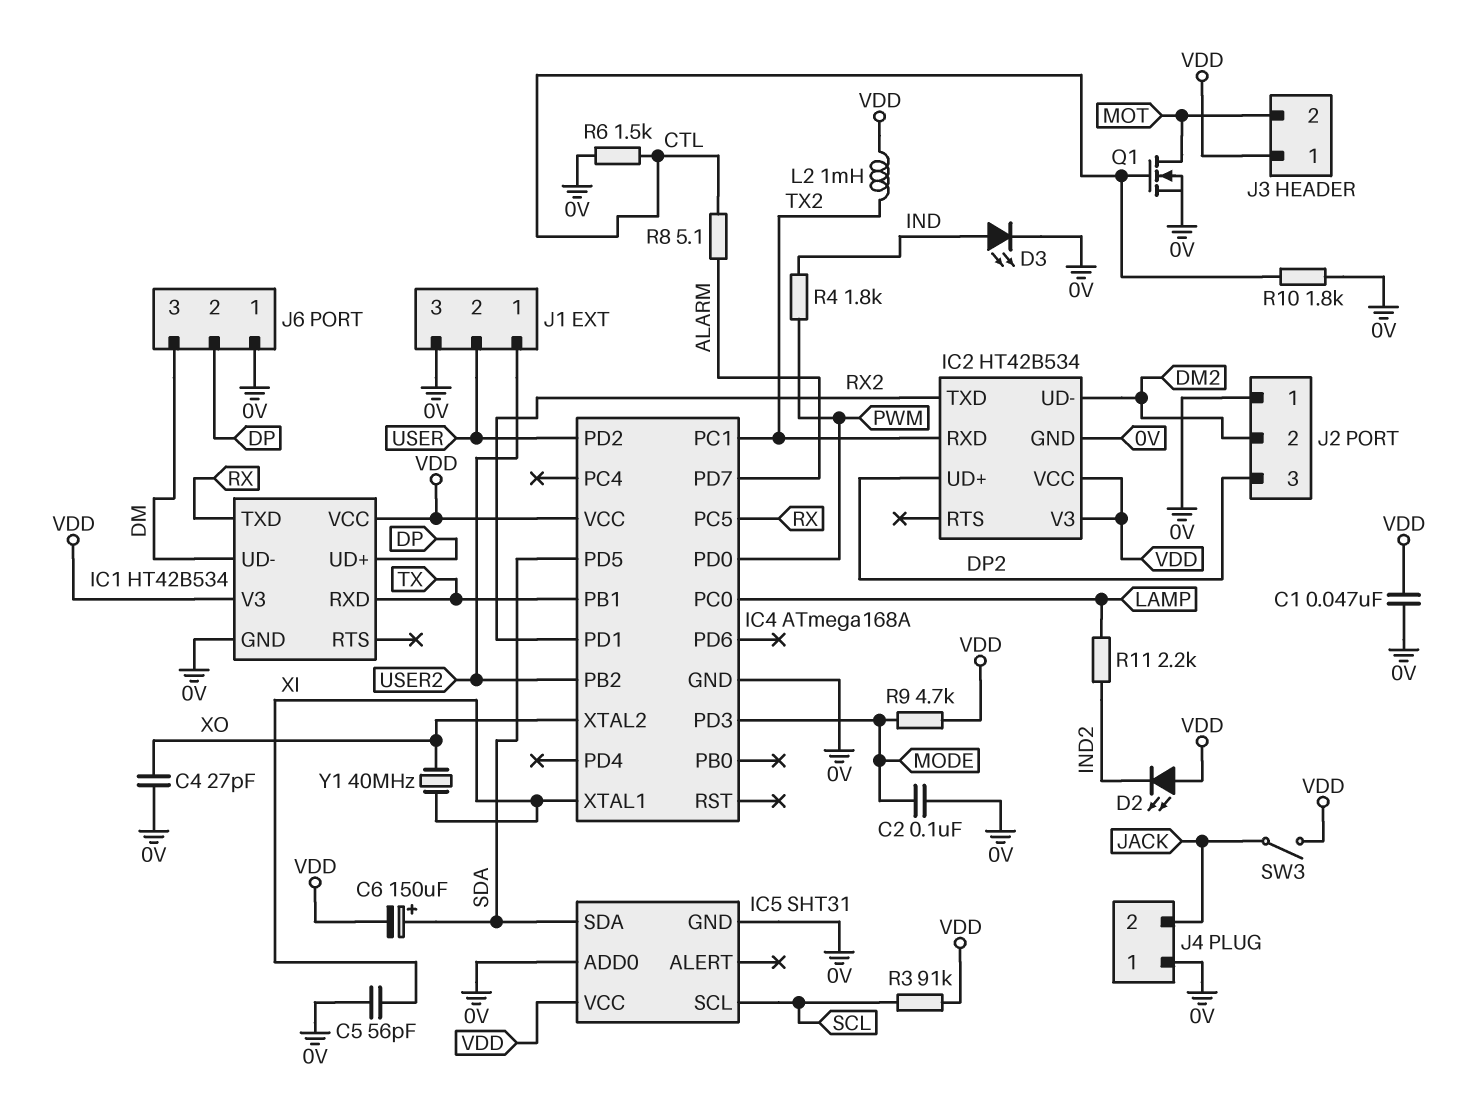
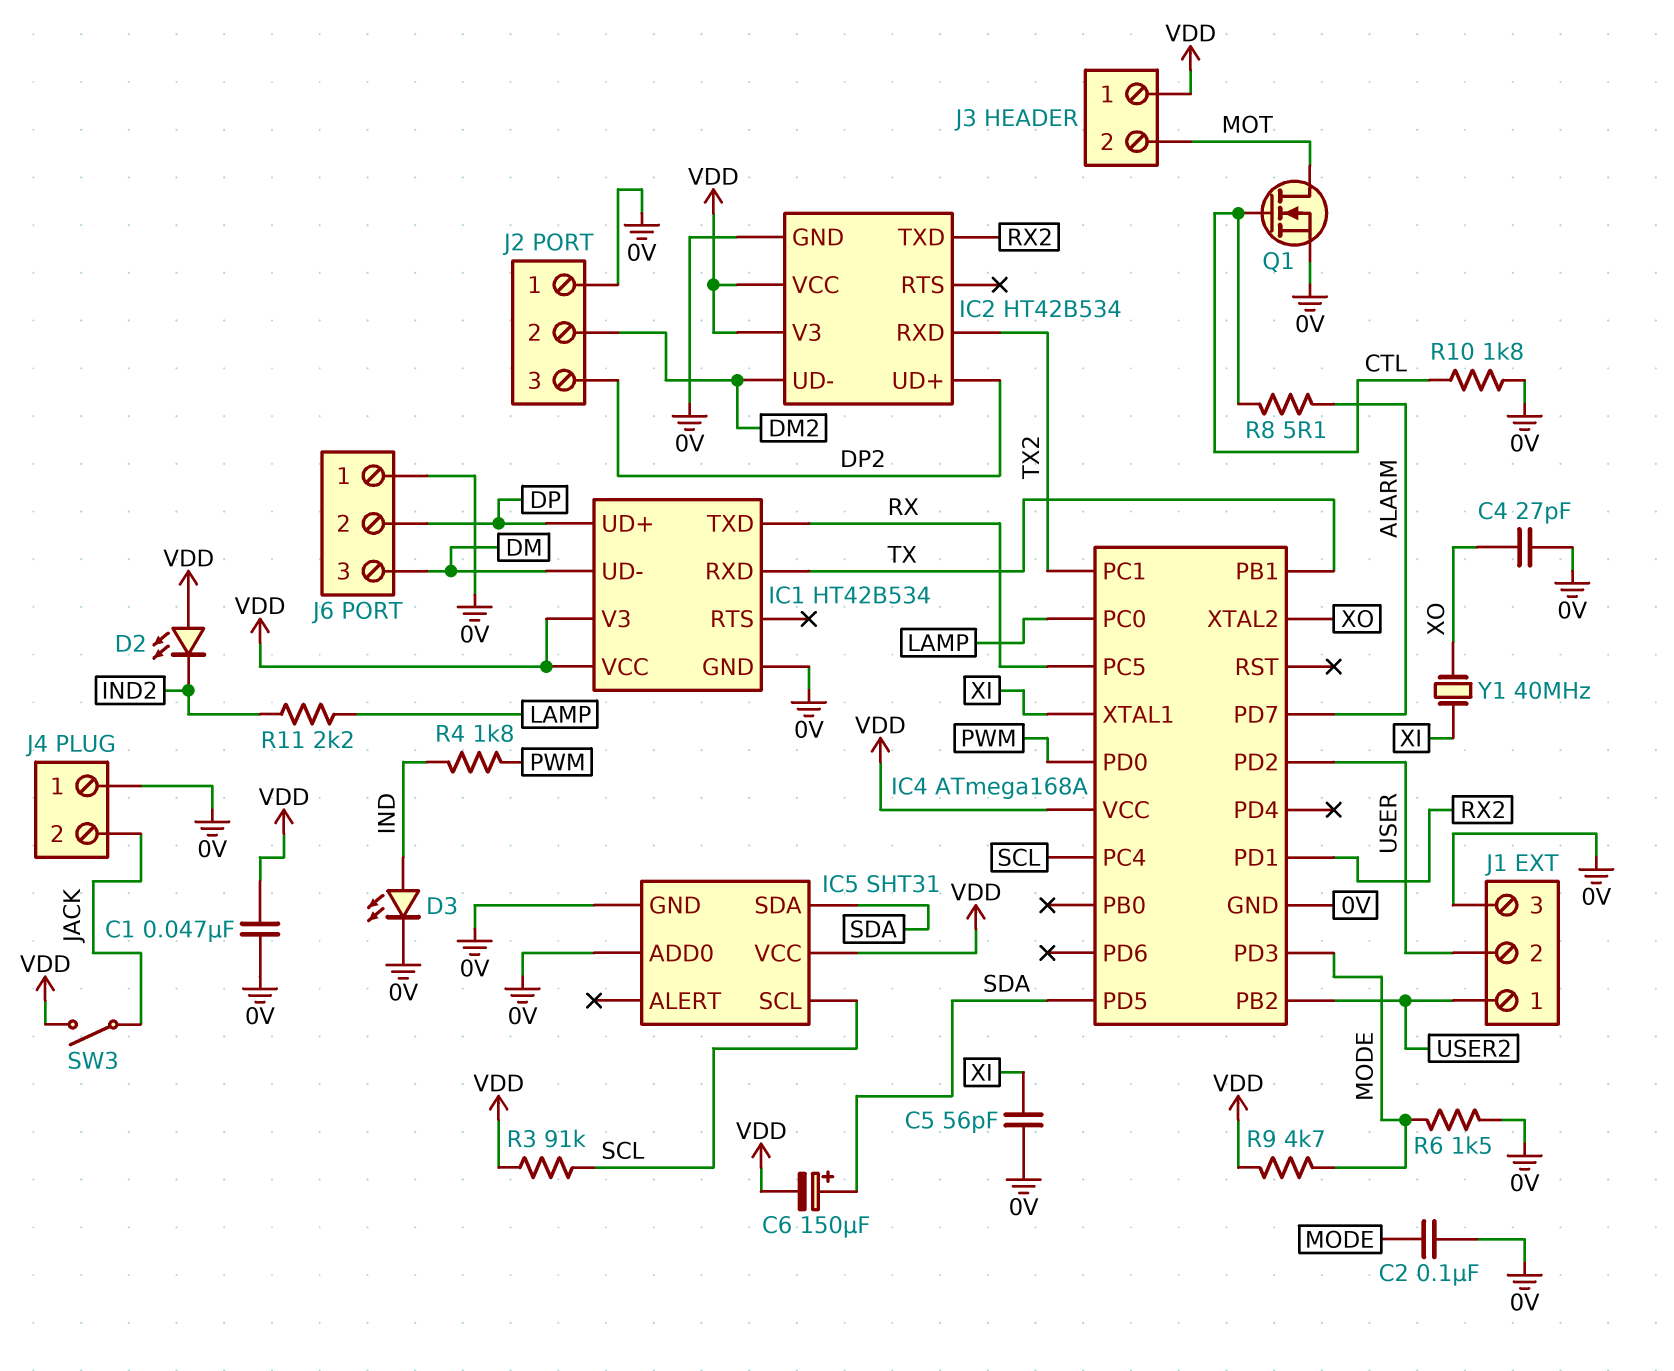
IC4 pin PC4: none -> SCL
L2: 1mH (TX2, VDD) -> none
R6: 1.5k (0V, CTL) -> 1.5k (0V, MODE)

